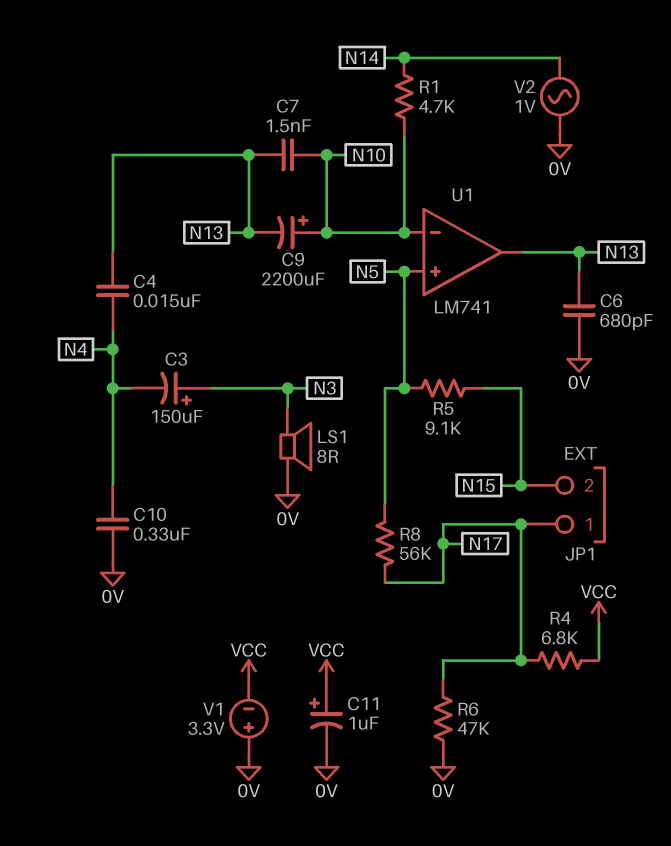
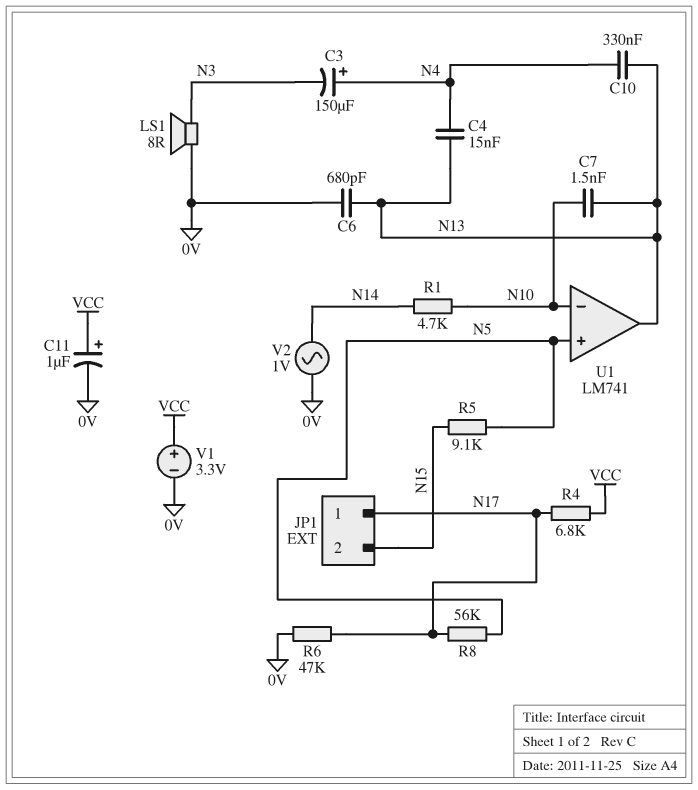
C3: 150uF (plus N3, minus N4) -> 150uF (plus N4, minus N3)
C9: 2200uF (plus N10, minus N13) -> none
C10: 330nF (0V, N4) -> 330nF (N4, N13)
V1: 3.3V (plus 0V, minus VCC) -> 3.3V (plus VCC, minus 0V)

